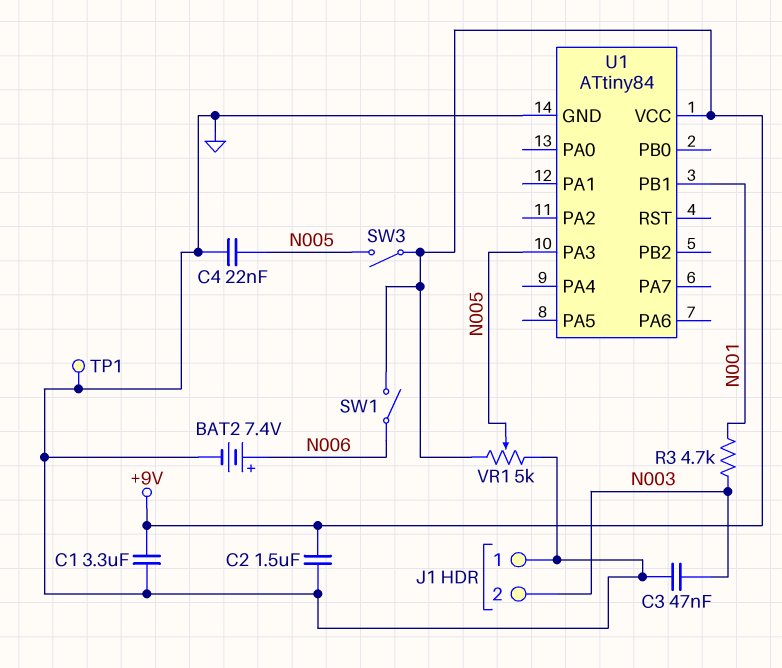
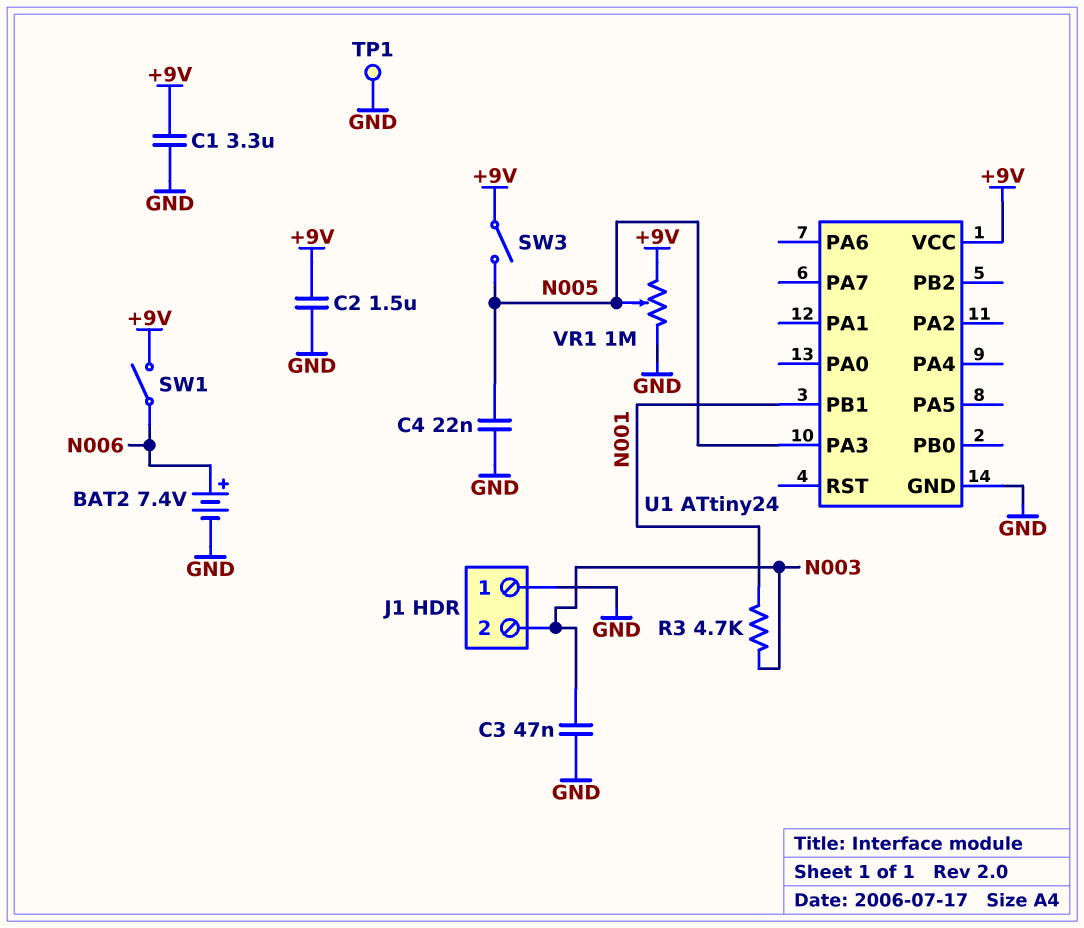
U1: ATtiny84 -> ATtiny24
VR1: 5k (+9V, GND, wiper N005) -> 1M (+9V, GND, wiper N005)

